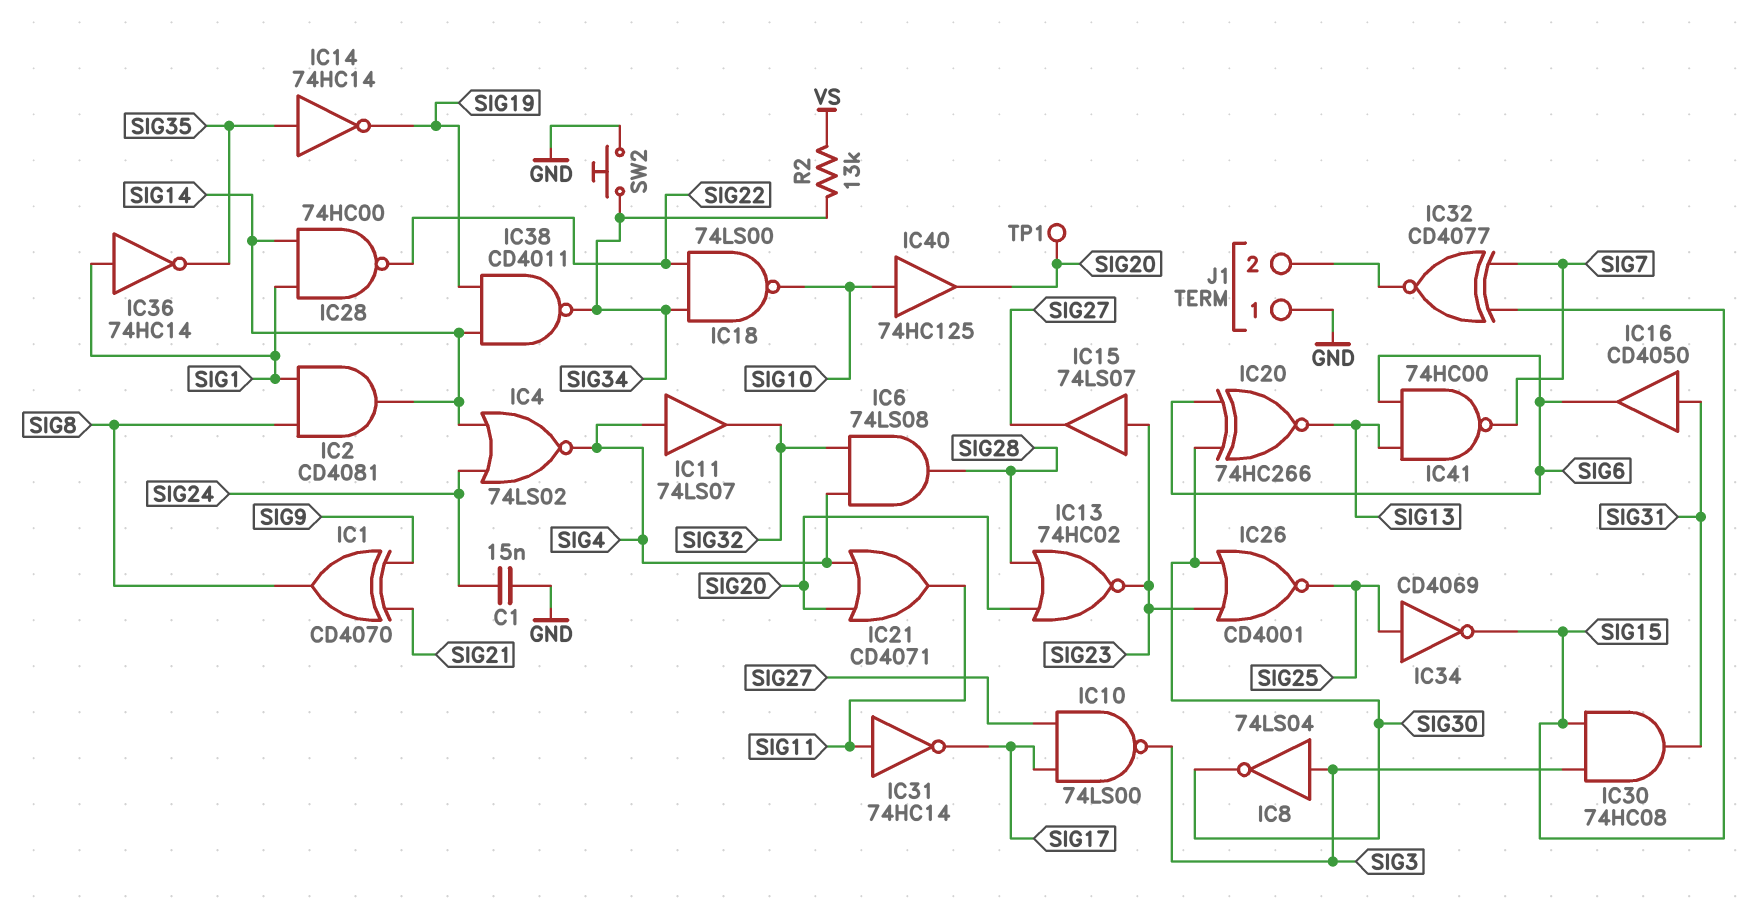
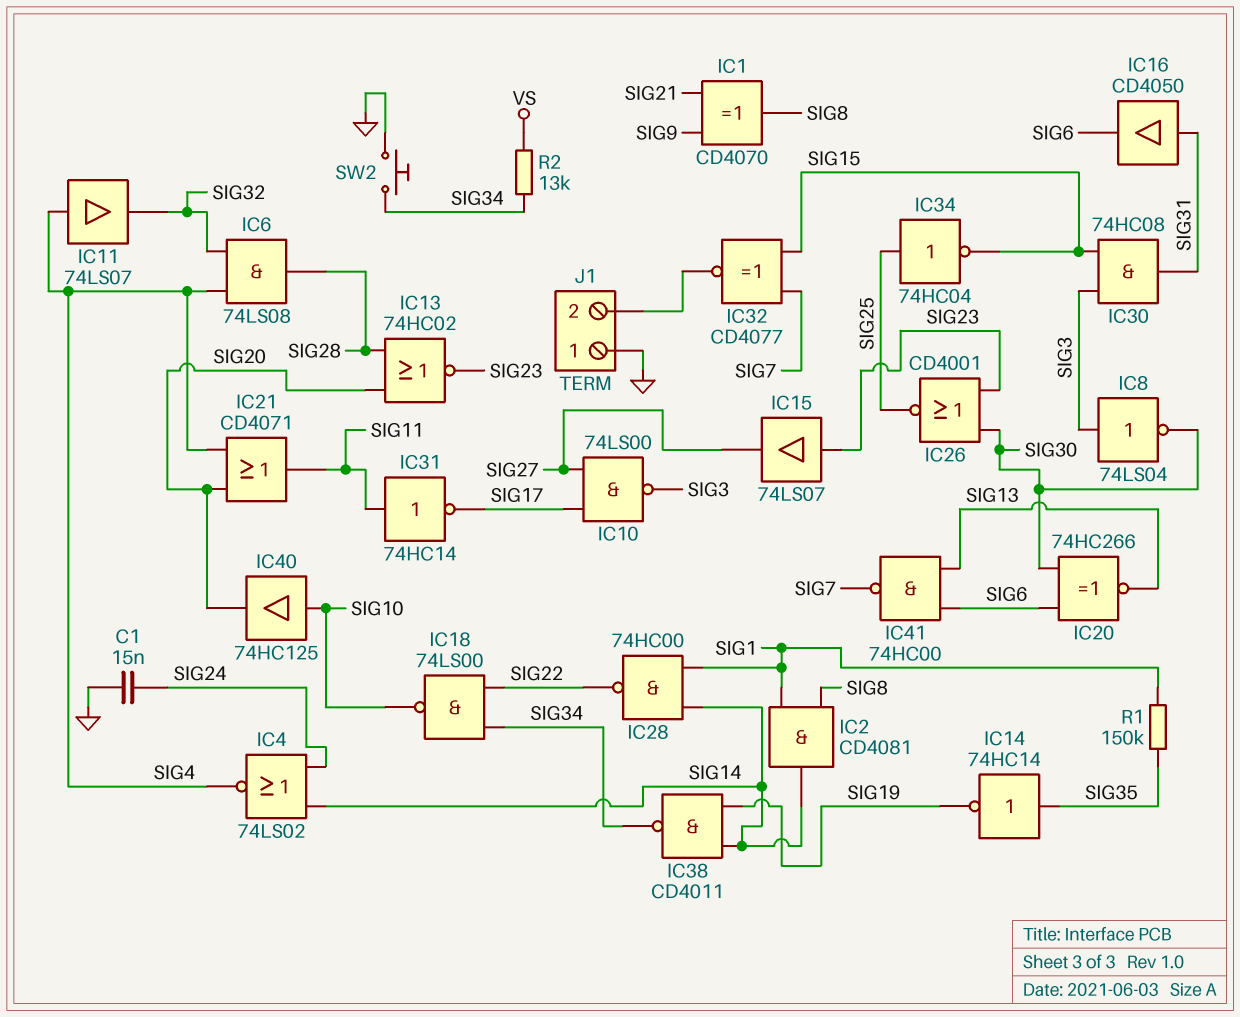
IC34: NOT CD4069 (in SIG25, out SIG15) -> NOT 74HC04 (in SIG25, out SIG15)
IC36: NOT 74HC14 (in SIG1, out SIG35) -> none
R1: none -> 150k (SIG1, SIG35)
TP1: test point (SIG20) -> none

